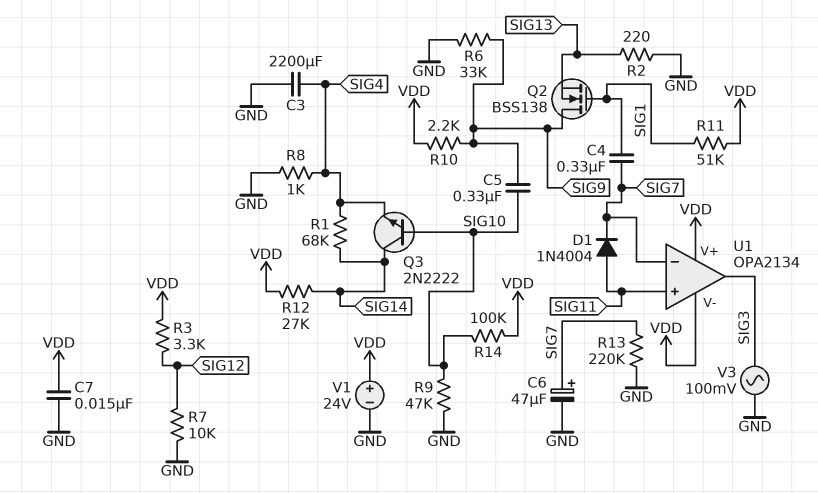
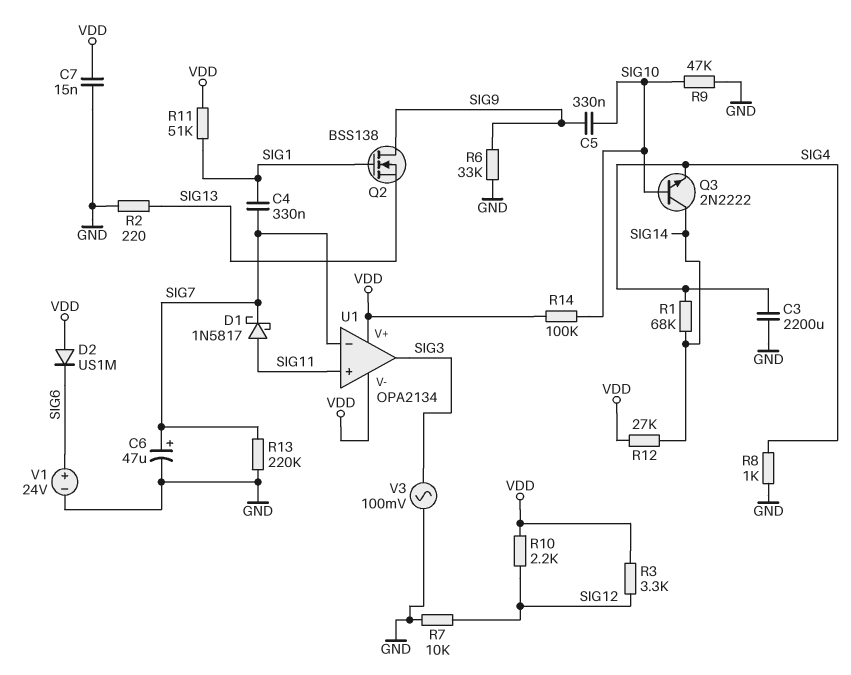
D1: diode 1N4004 (A SIG11, K SIG7) -> schottky 1N5817 (A SIG11, K SIG7)
D2: none -> diode US1M (A VDD, K SIG6)
R10: 2.2k (SIG9, VDD) -> 2.2k (SIG12, VDD)
V1: 24V (plus VDD, minus GND) -> 24V (plus SIG6, minus GND)

